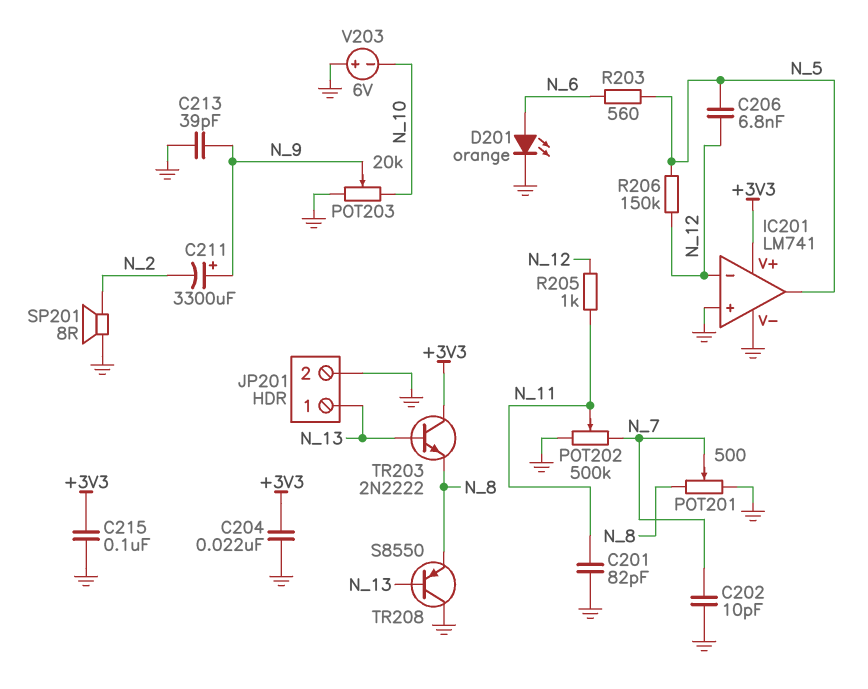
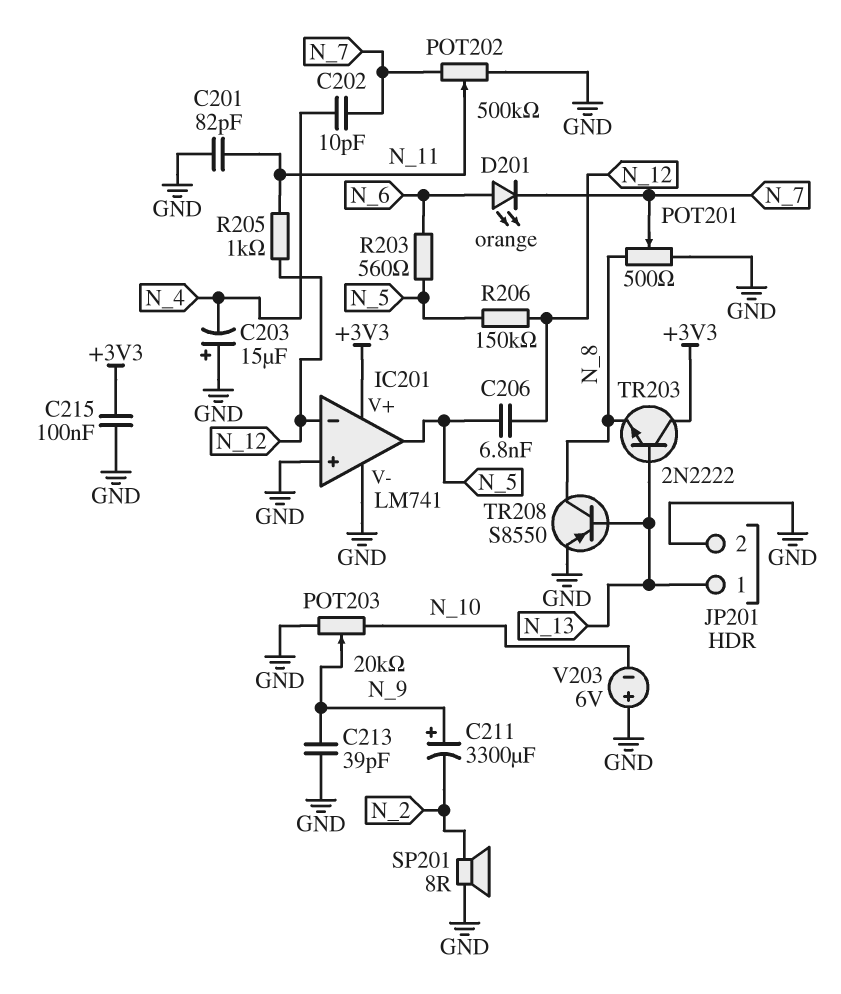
C202: 10pF (GND, N_7) -> 10pF (N_4, N_7)
C203: none -> 15uF (plus GND, minus N_4)
C204: 22nF (+3V3, GND) -> none
D201: LED orange (A N_6, K GND) -> LED orange (A N_6, K N_7)
TR208: PNP S8550 (B N_13, C GND, E N_8) -> PNP S8550 (B N_13, C N_8, E GND)

